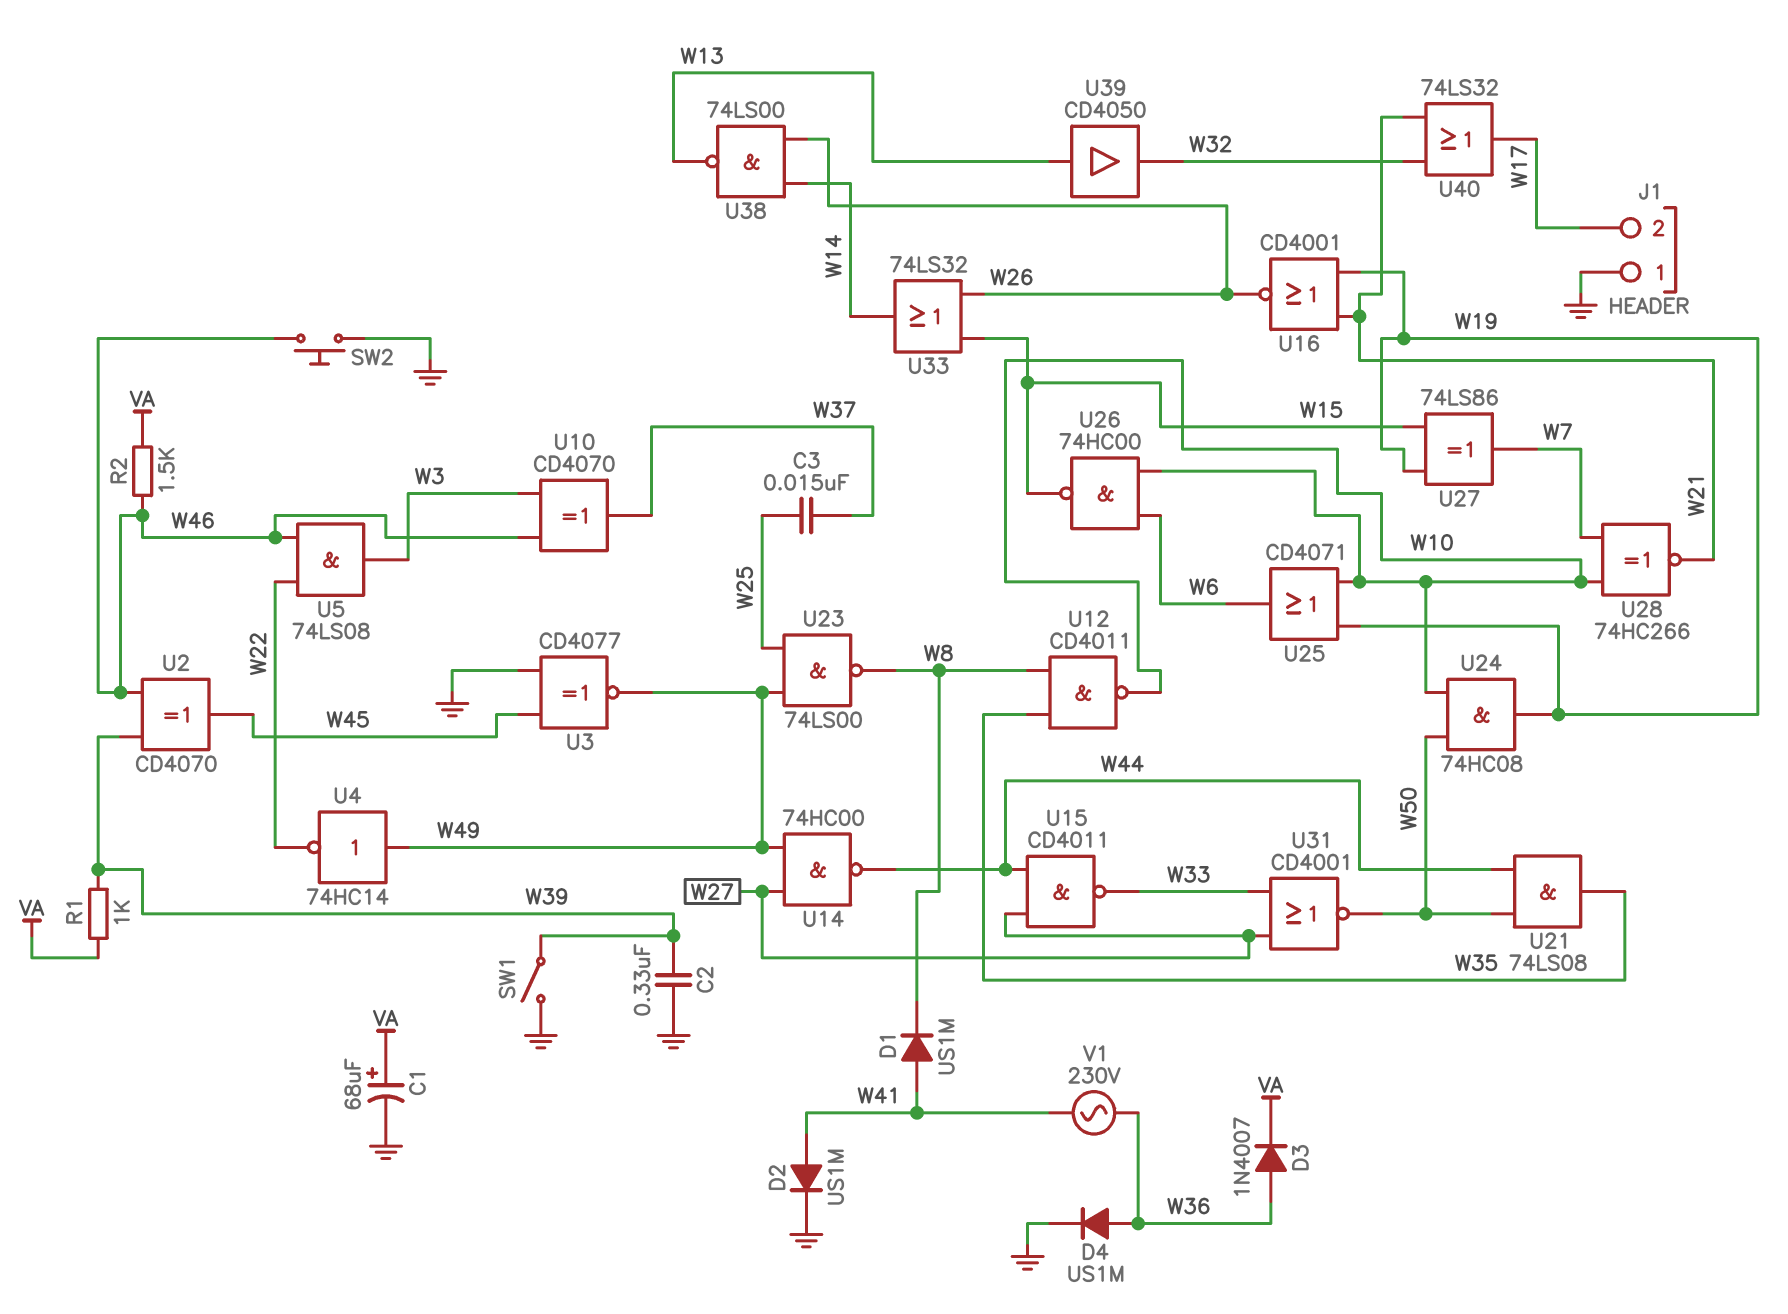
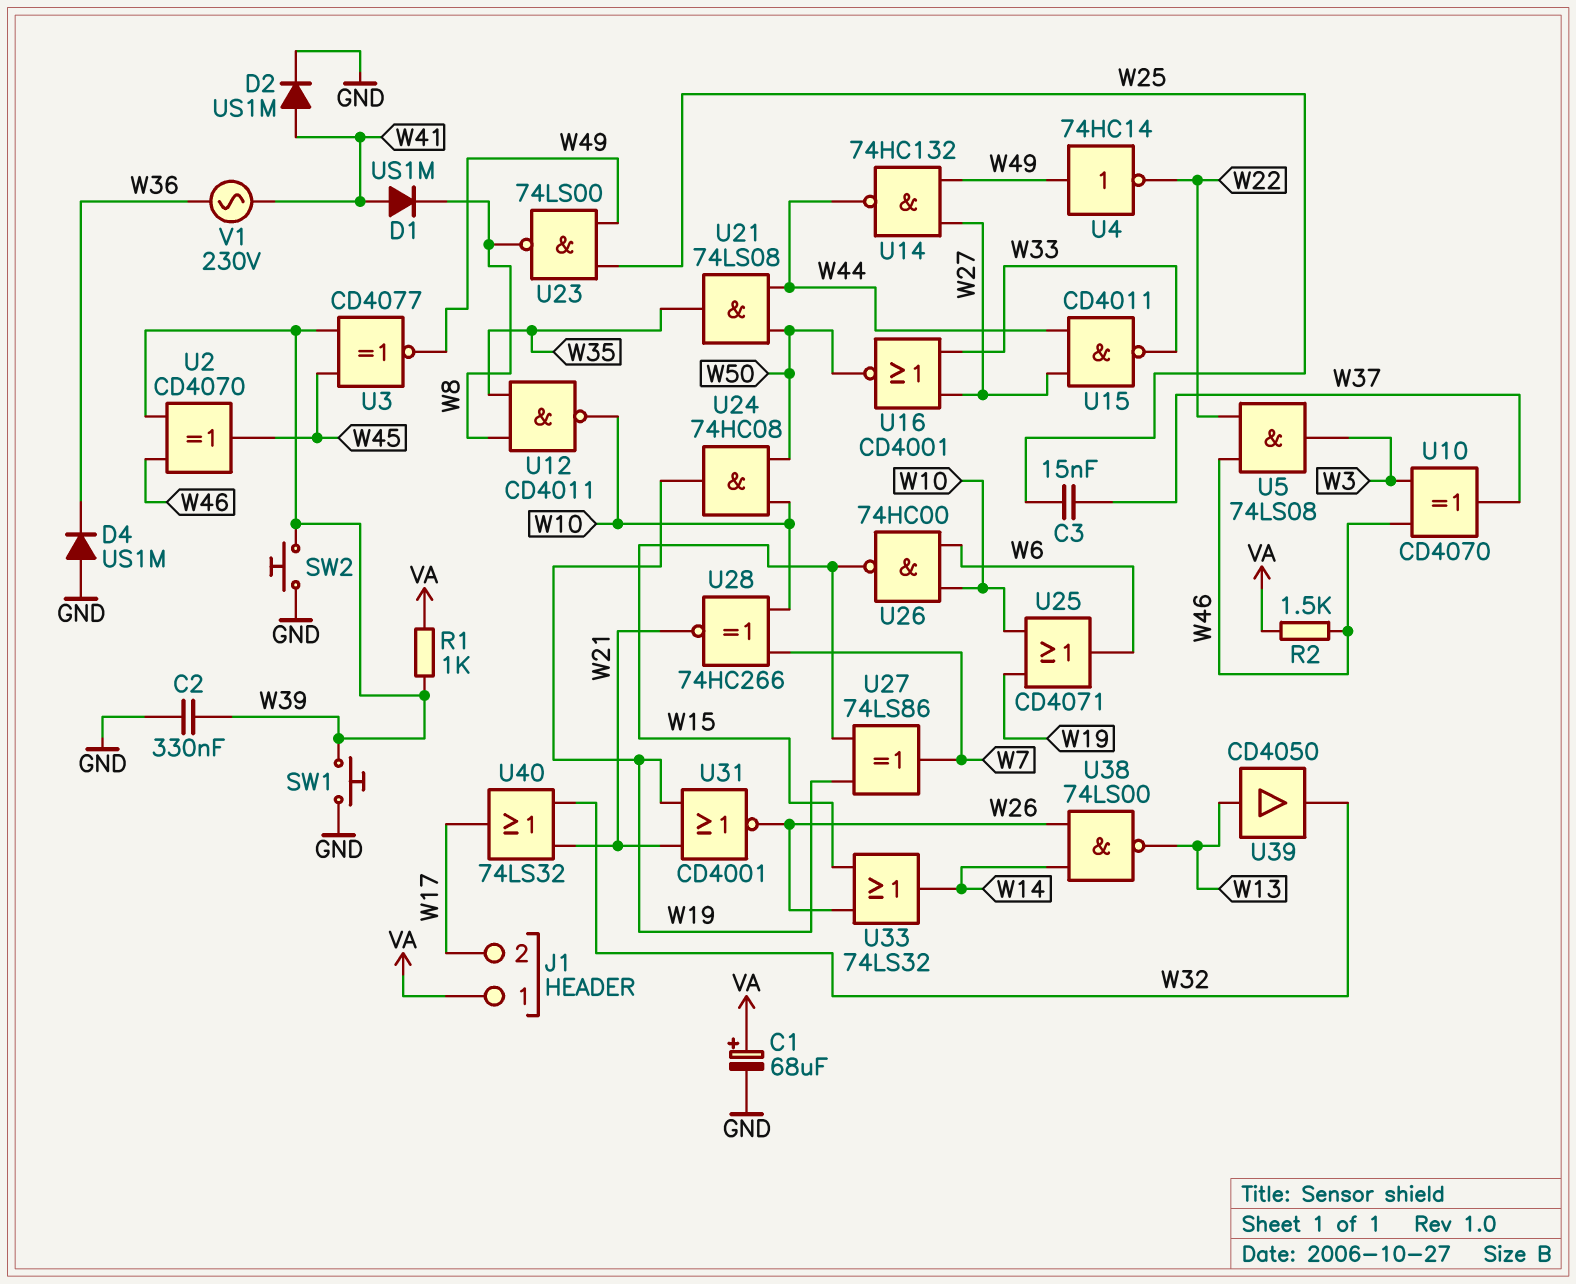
D3: diode 1N4007 (A W36, K VA) -> none
D4: diode US1M (A W36, K GND) -> diode US1M (A GND, K W36)
J1 pin 1: GND -> VA
SW1: switch (GND, W39) -> button (GND, W39)
SW2: button (GND, W46) -> button (GND, W39)
U3: XNOR CD4077 (in GND, in W45, out W49) -> XNOR CD4077 (in W39, in W45, out W49)
U14: NAND 74HC00 (in W27, in W49, out W44) -> NAND 74HC132 (in W27, in W49, out W44)
U16: NOR CD4001 (in W19, in W21, out W26) -> NOR CD4001 (in W27, in W33, out W50)
U31: NOR CD4001 (in W27, in W33, out W50) -> NOR CD4001 (in W19, in W21, out W26)

